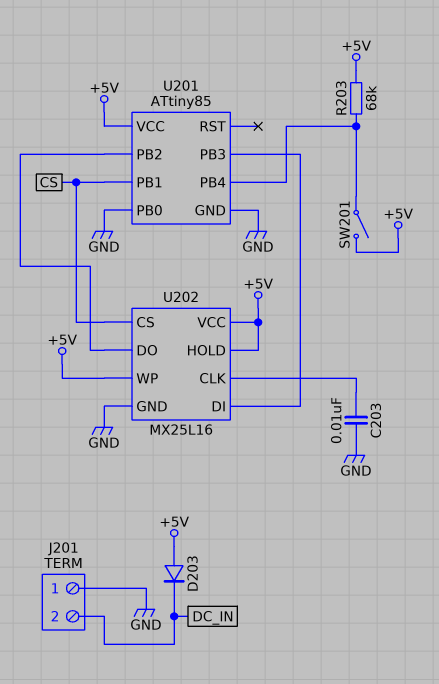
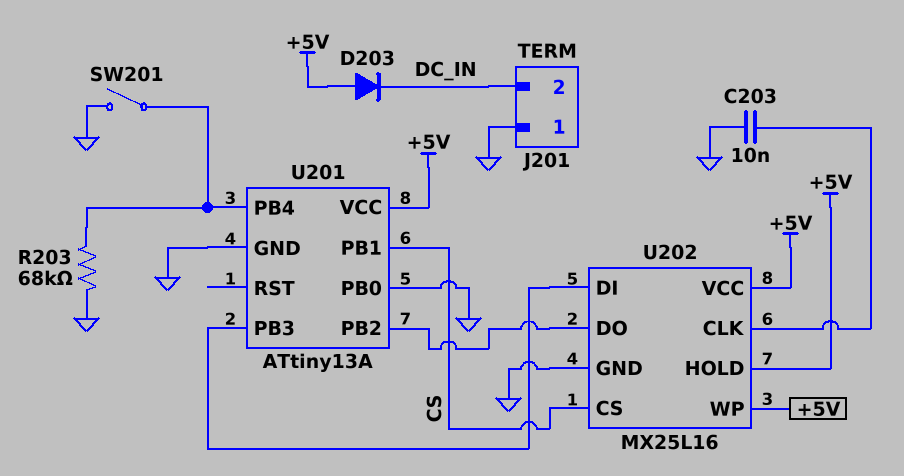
R203: 68k (+5V, U201/PB4) -> 68k (GND, U201/PB4)
SW201: switch (+5V, U201/PB4) -> switch (GND, U201/PB4)
U201: ATtiny85 -> ATtiny13A

